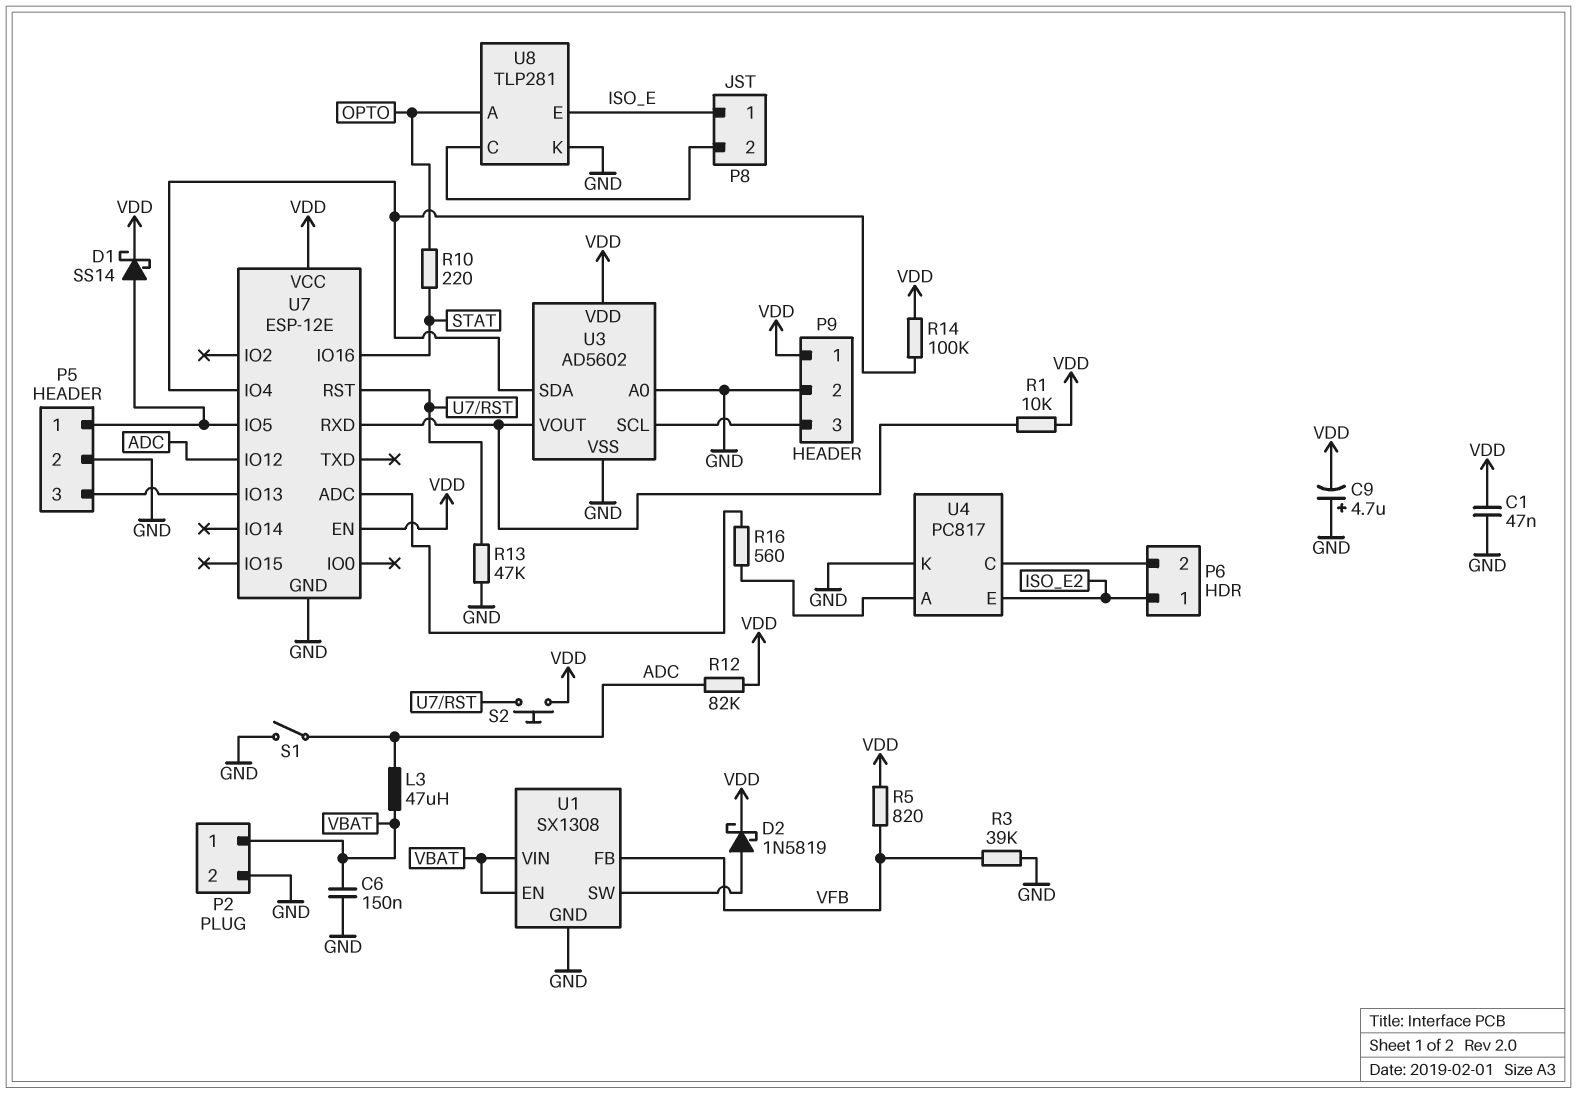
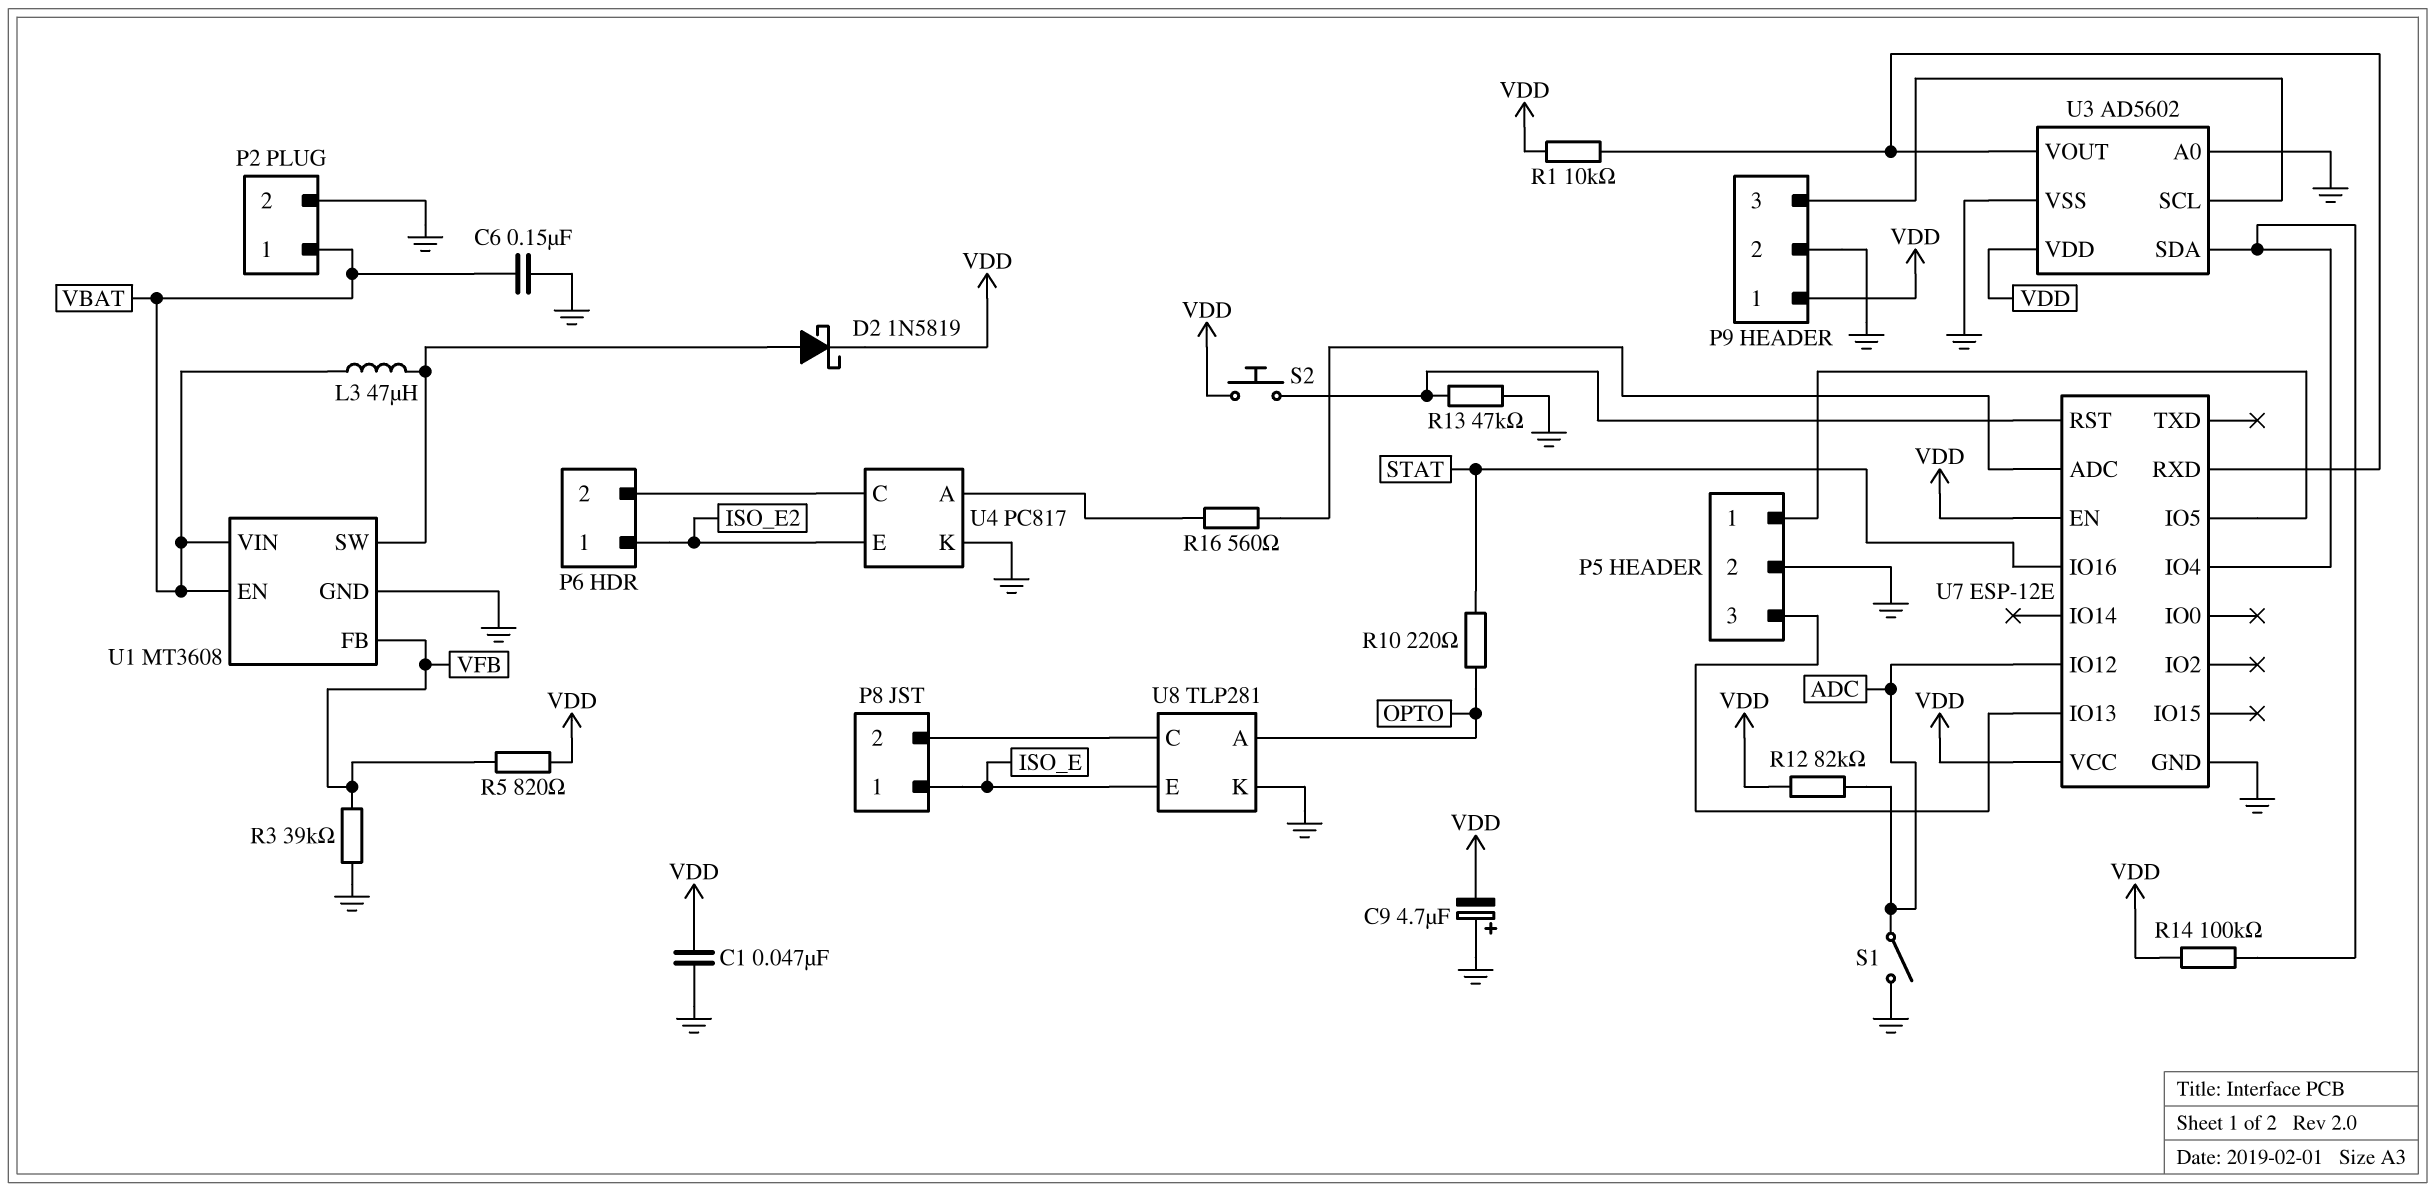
D1: schottky SS14 (A P5/1, K VDD) -> none
L3: 47uH (ADC, VBAT) -> 47uH (U1/SW, VBAT)
U1: SX1308 -> MT3608

